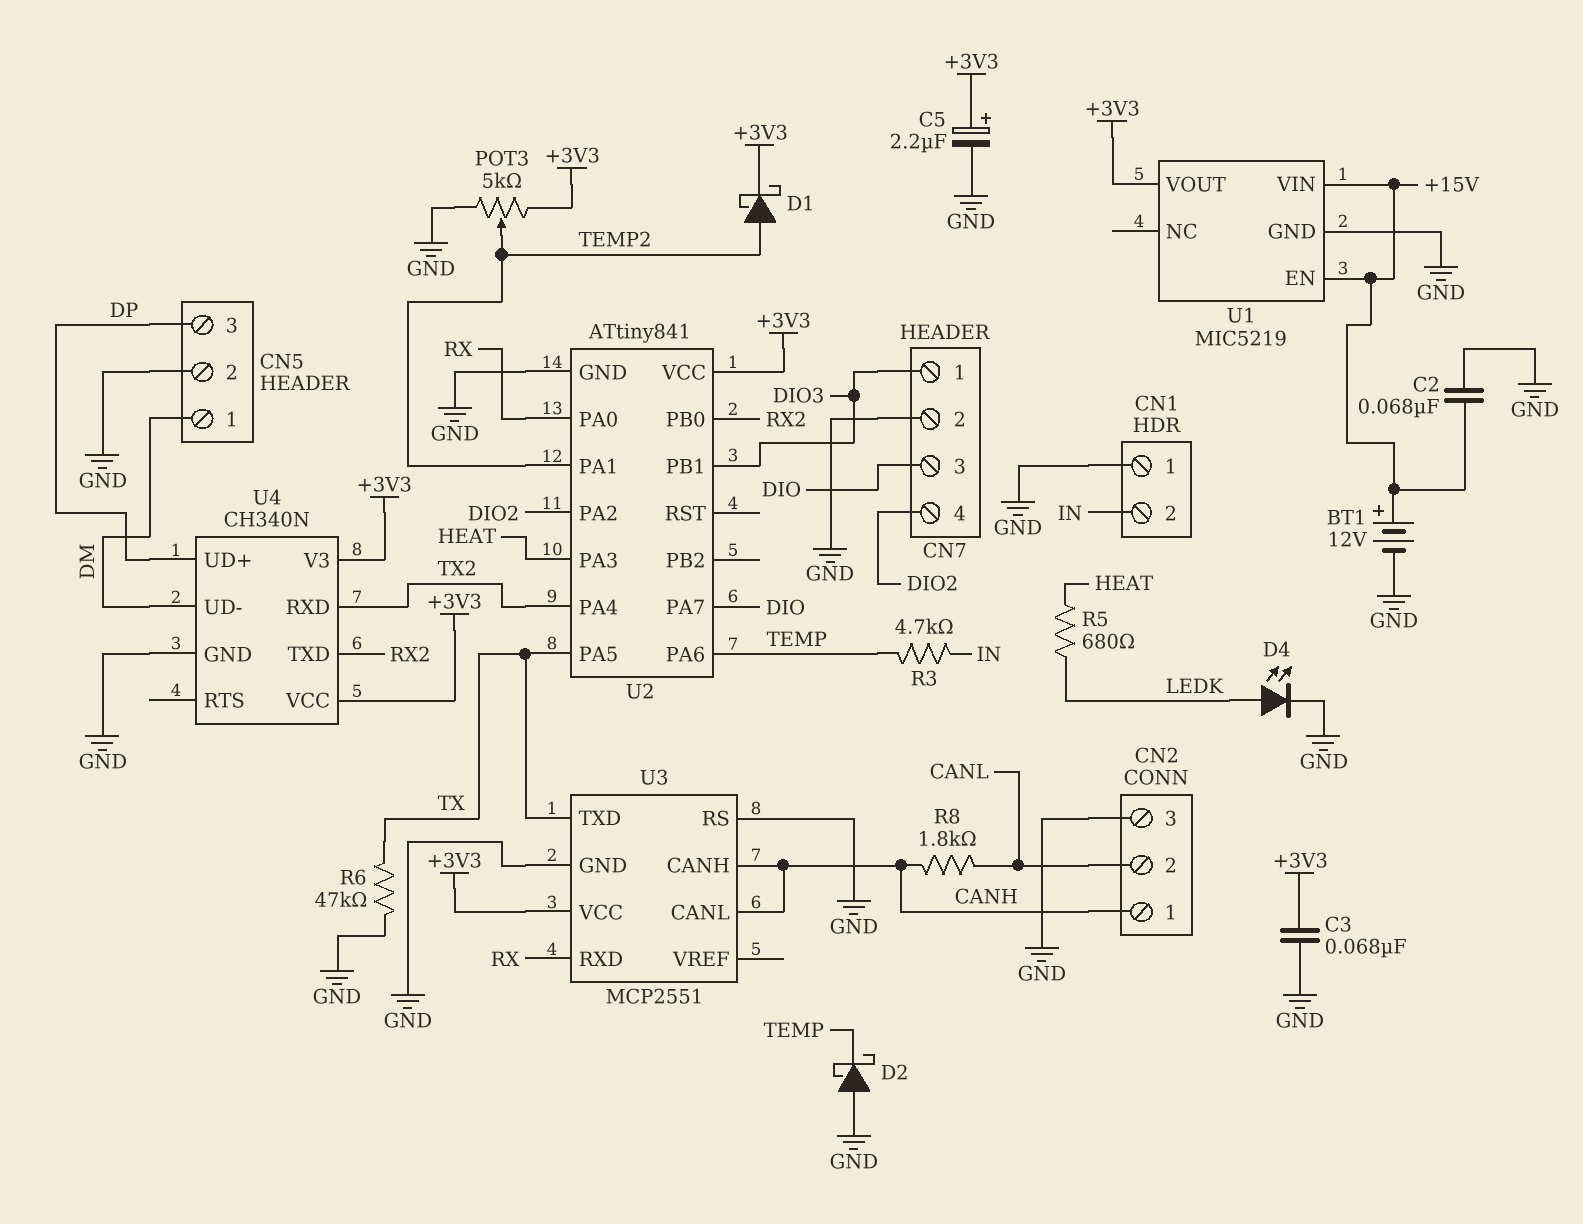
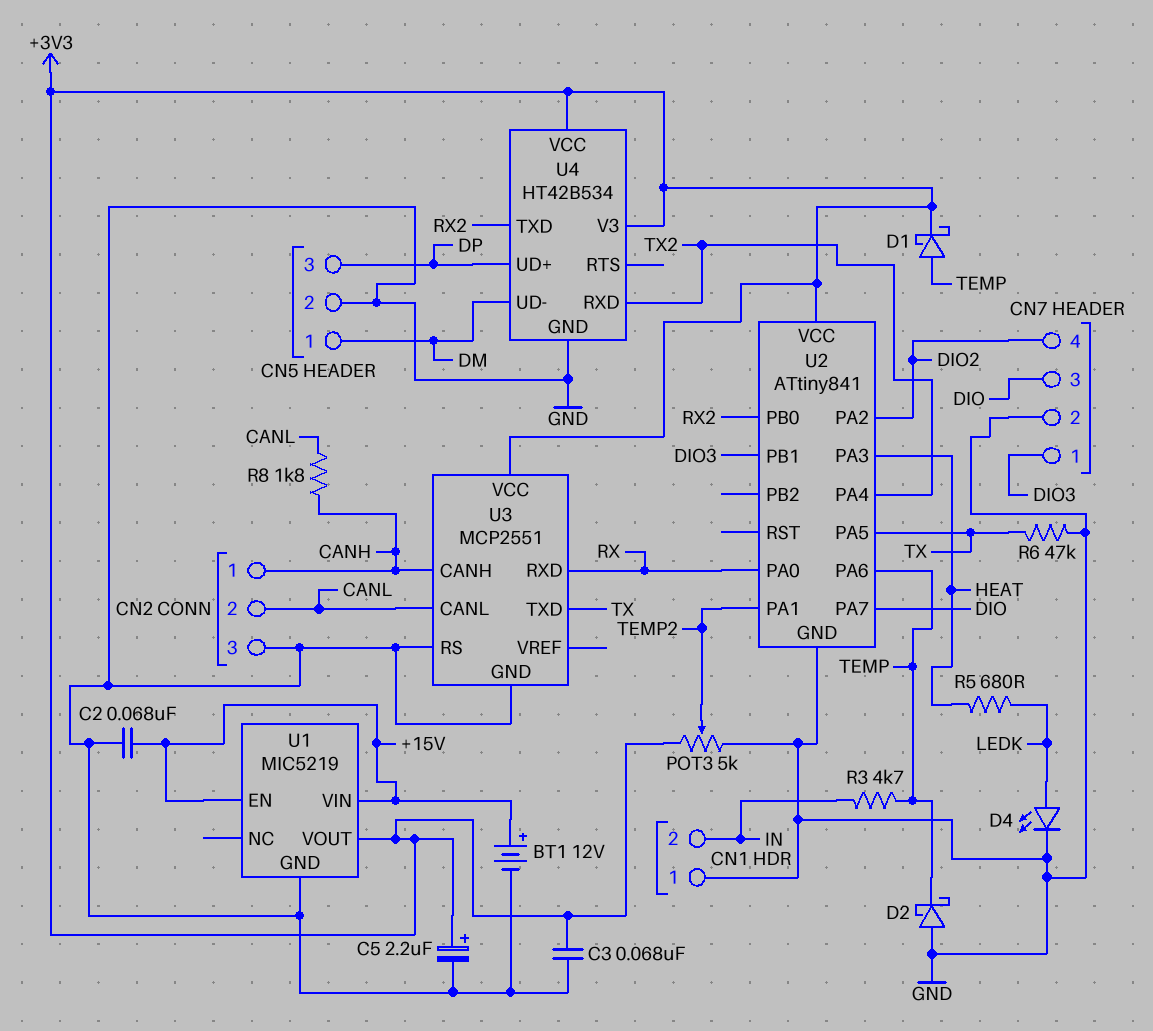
D1: schottky (A TEMP2, K +3V3) -> schottky (A TEMP, K +3V3)
U3 pin CANL: CANH -> CANL
U4: CH340N -> HT42B534

